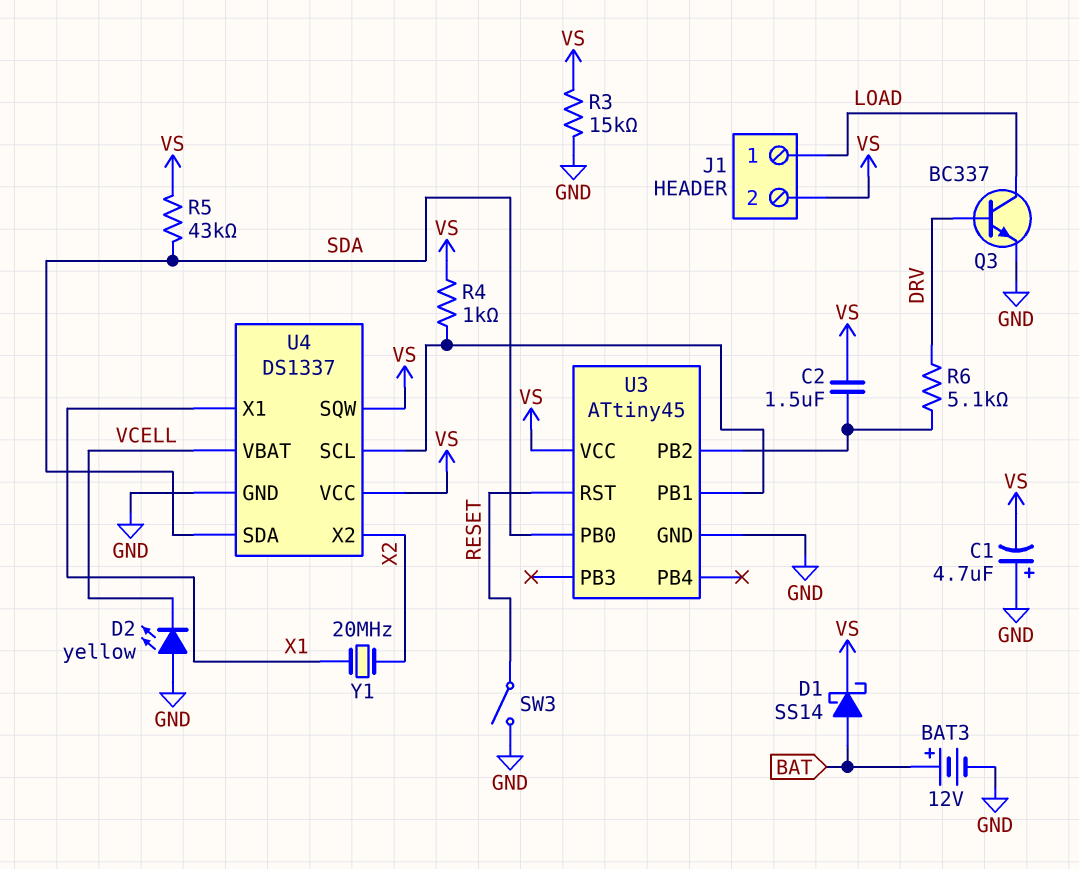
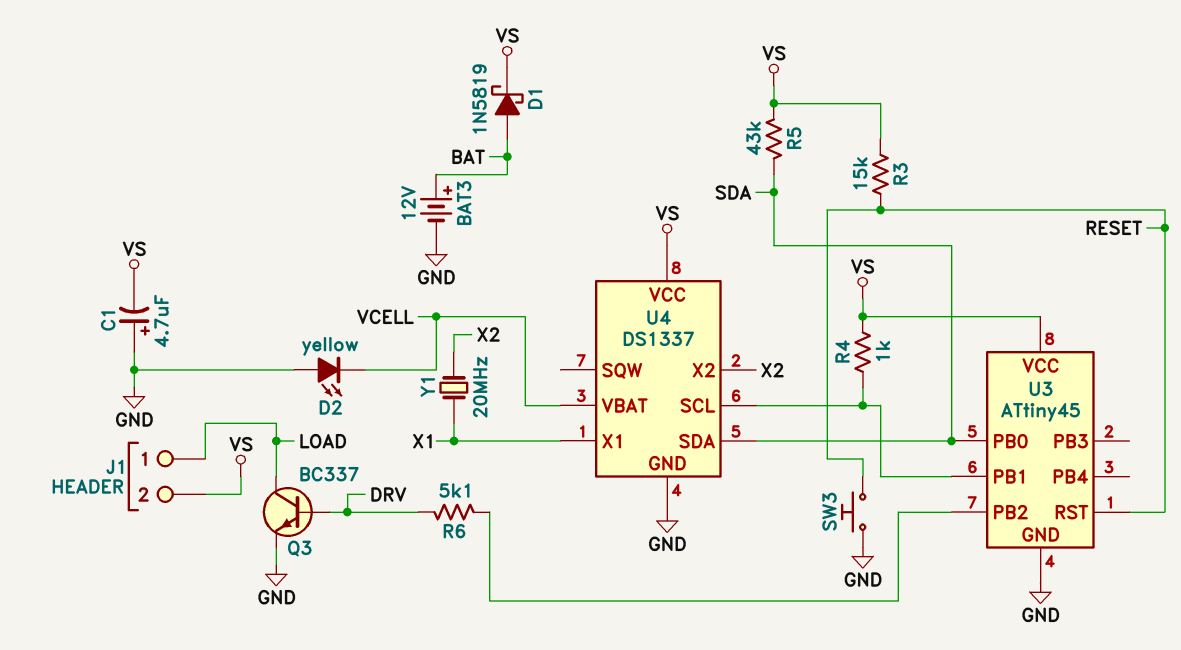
C2: 1.5uF (U3/PB2, VS) -> none
D1: schottky SS14 (A BAT, K VS) -> schottky 1N5819 (A BAT, K VS)
R3: 15k (GND, VS) -> 15k (RESET, VS)
SW3: switch (GND, RESET) -> button (GND, RESET)
U4 pin SQW: VS -> none

